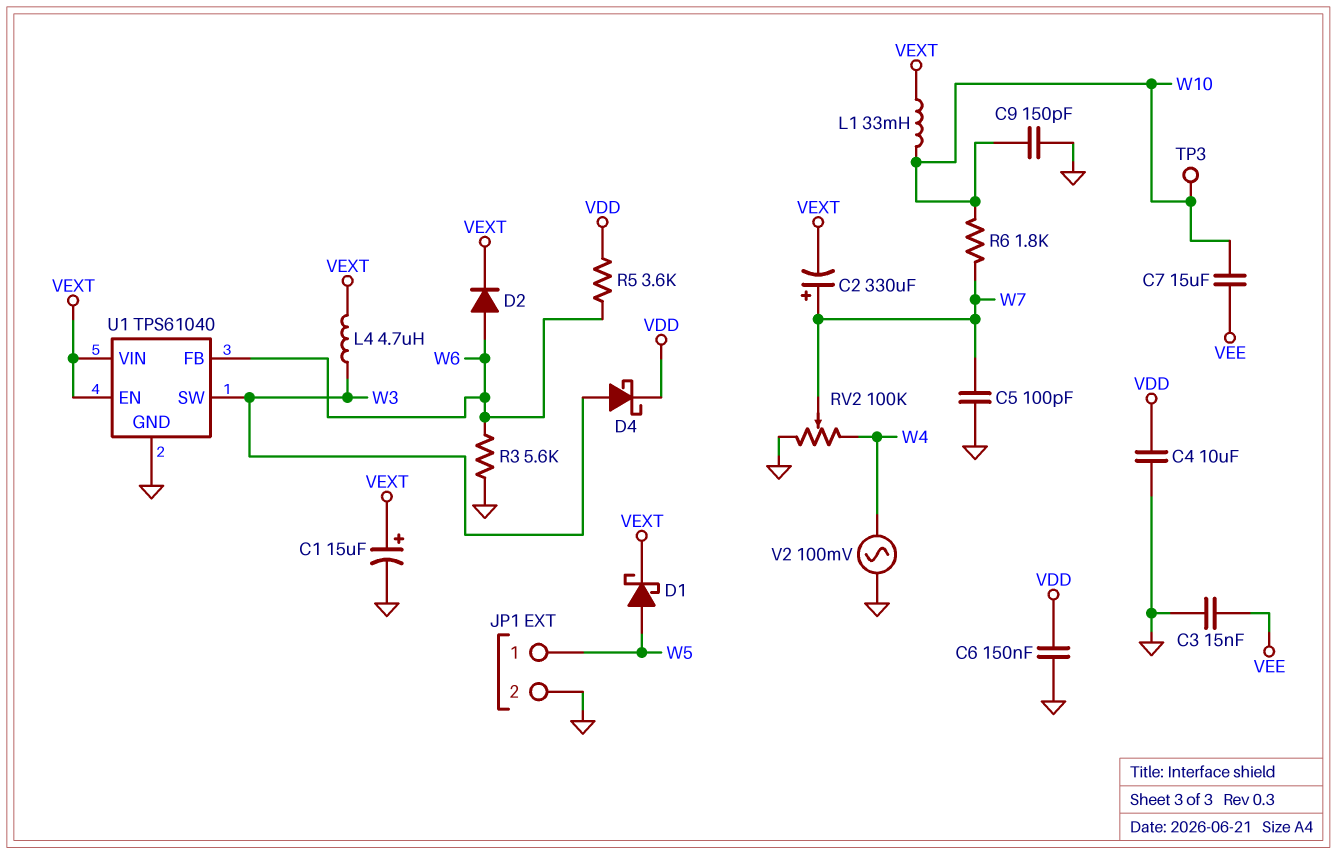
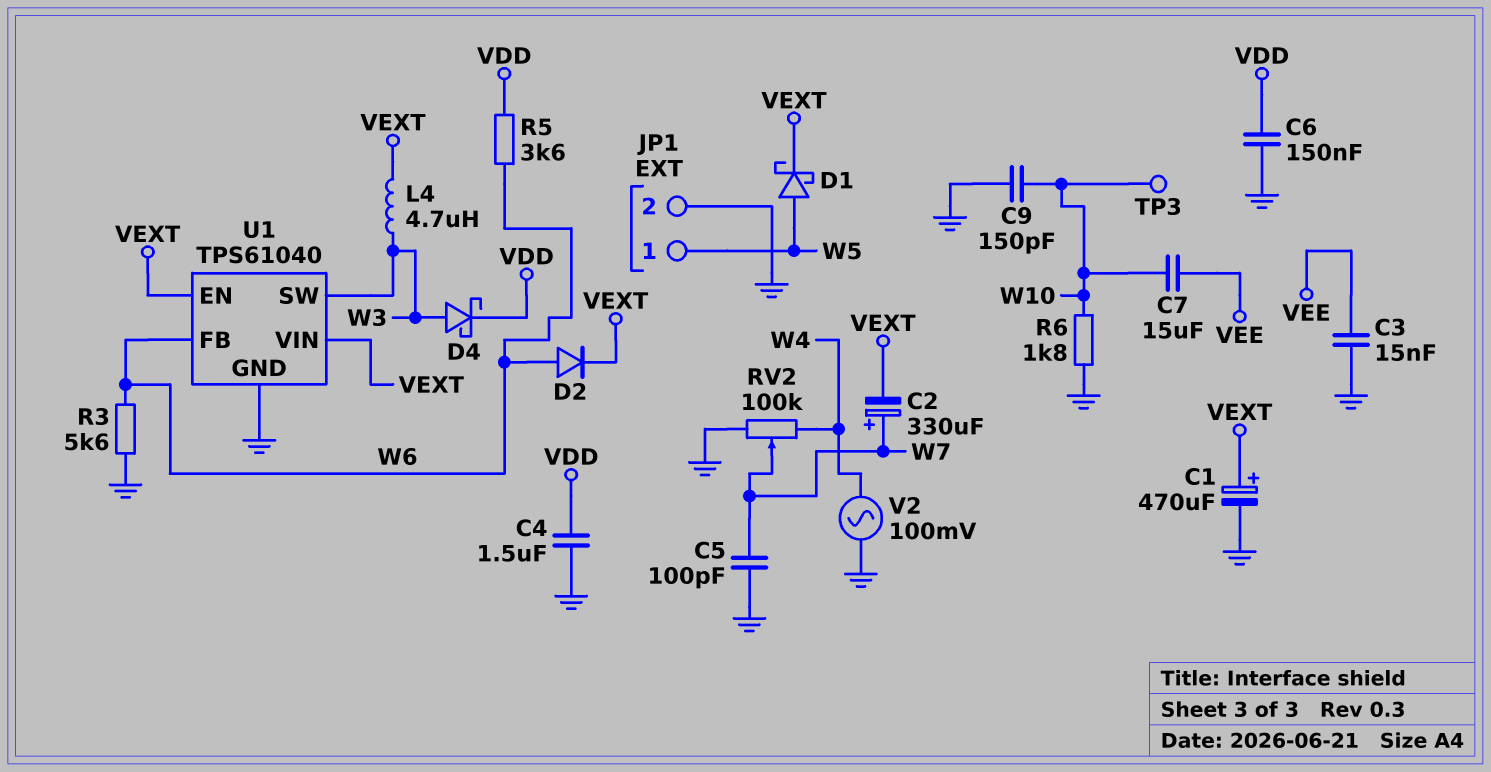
C1: 15uF (plus VEXT, minus GND) -> 470uF (plus VEXT, minus GND)
C4: 10uF (GND, VDD) -> 1.5uF (GND, VDD)
L1: 33mH (VEXT, W10) -> none
R6: 1.8k (W7, W10) -> 1.8k (GND, W10)

